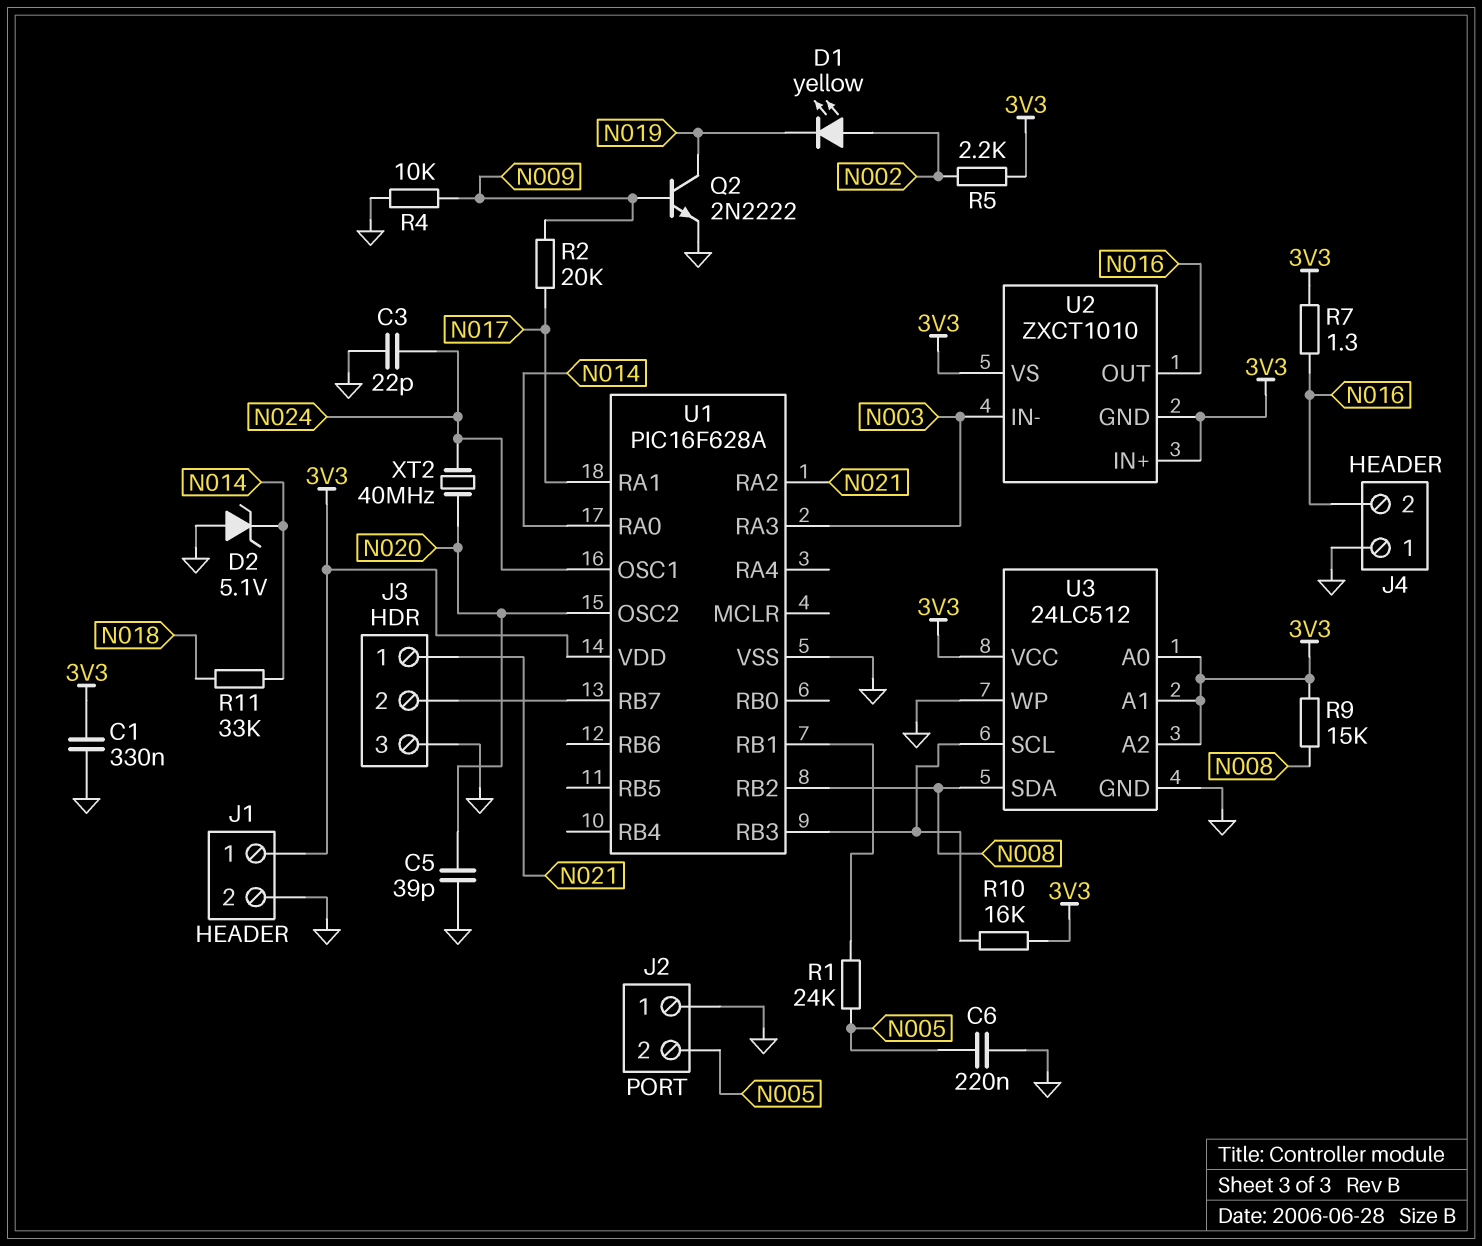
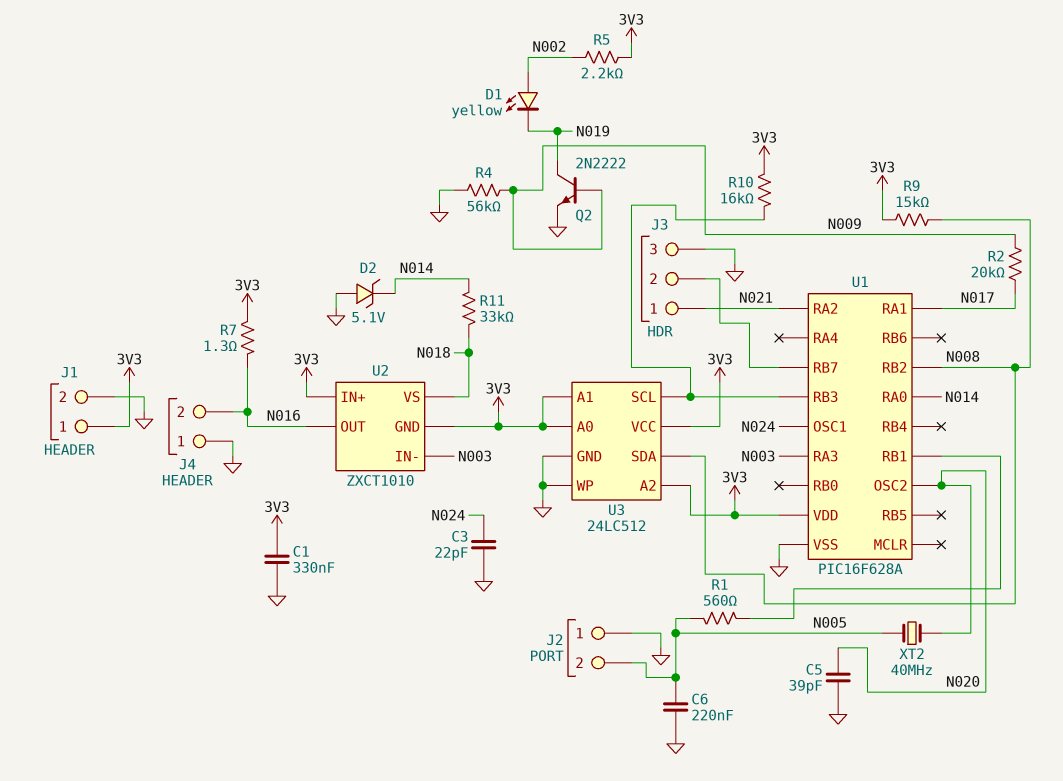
R1: 24k (N005, U1/RB1) -> 560 (N005, U1/RB1)
R4: 10k (GND, N009) -> 56k (GND, N009)
U2 pin VS: 3V3 -> N018
XT2: 40MHz (N020, N024) -> 40MHz (N005, N020)

